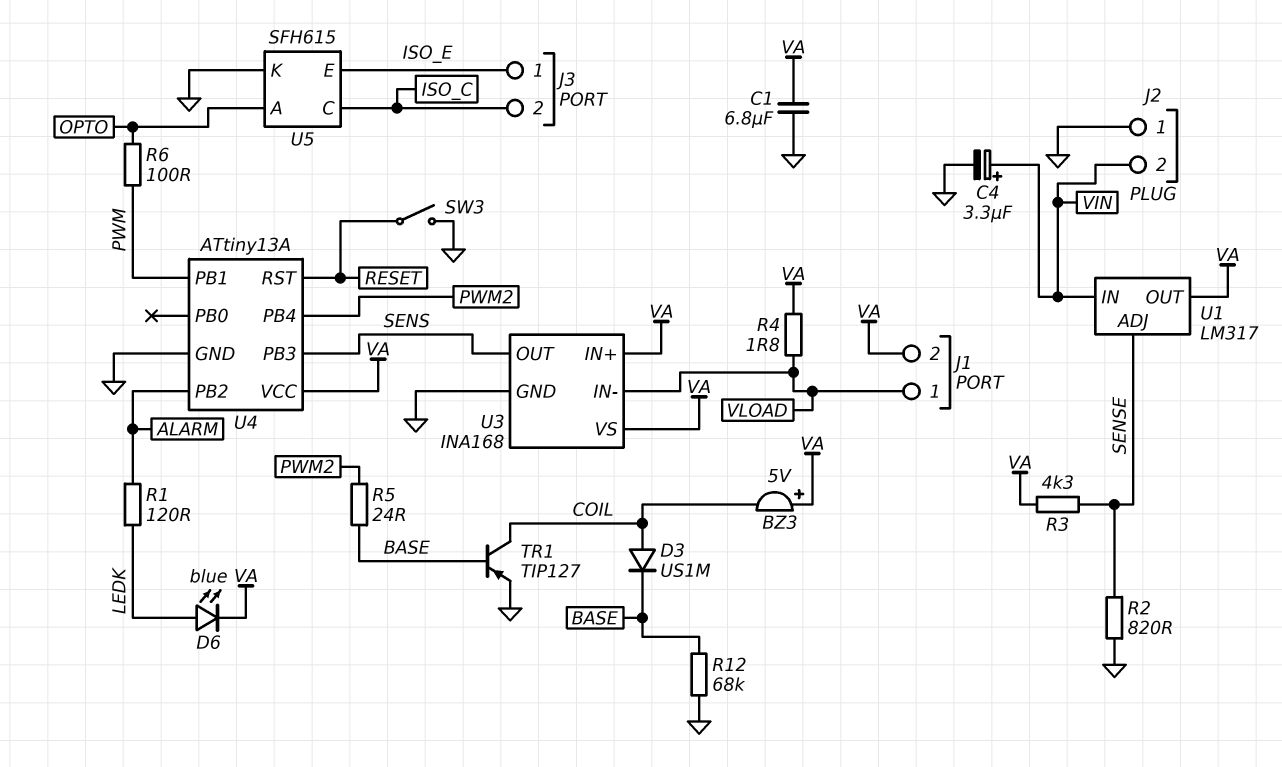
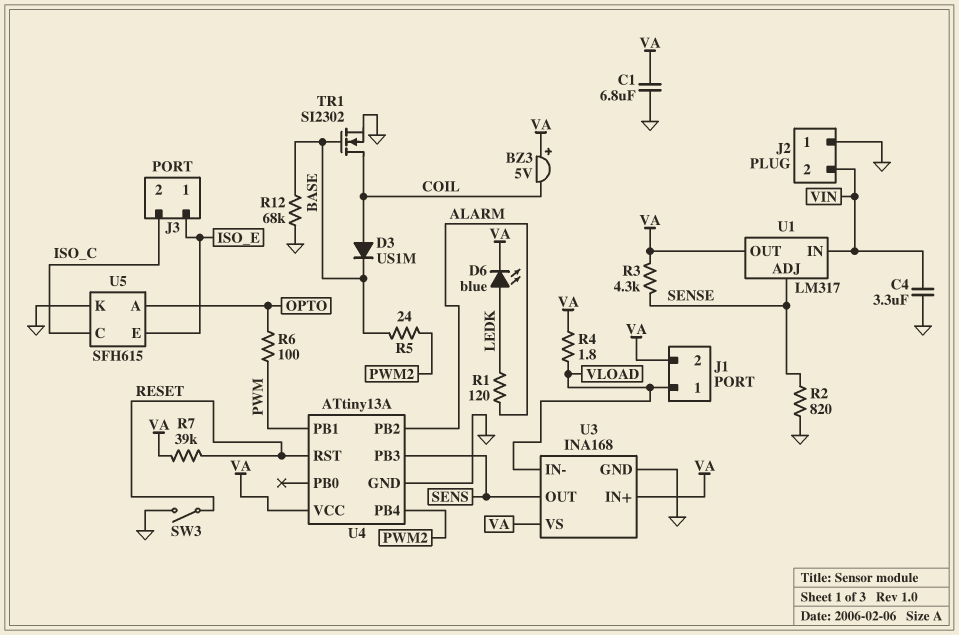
C4: 3.3uF (plus VIN, minus GND) -> 3.3uF (GND, VIN)
R7: none -> 39k (RESET, VA)
TR1: PNP TIP127 (B BASE, C COIL, E GND) -> NMOS SI2302 (G BASE, D COIL, S GND)

